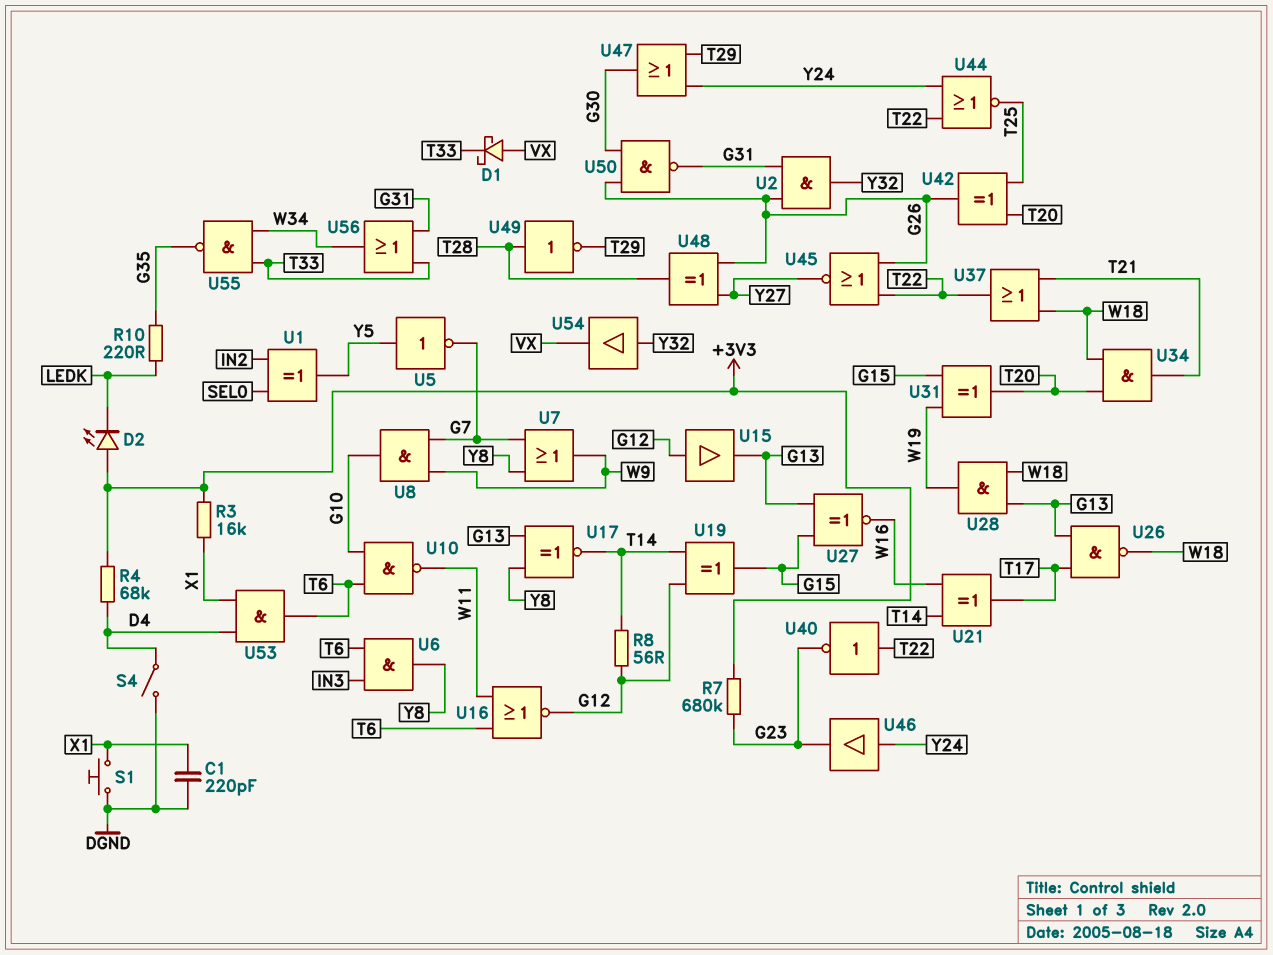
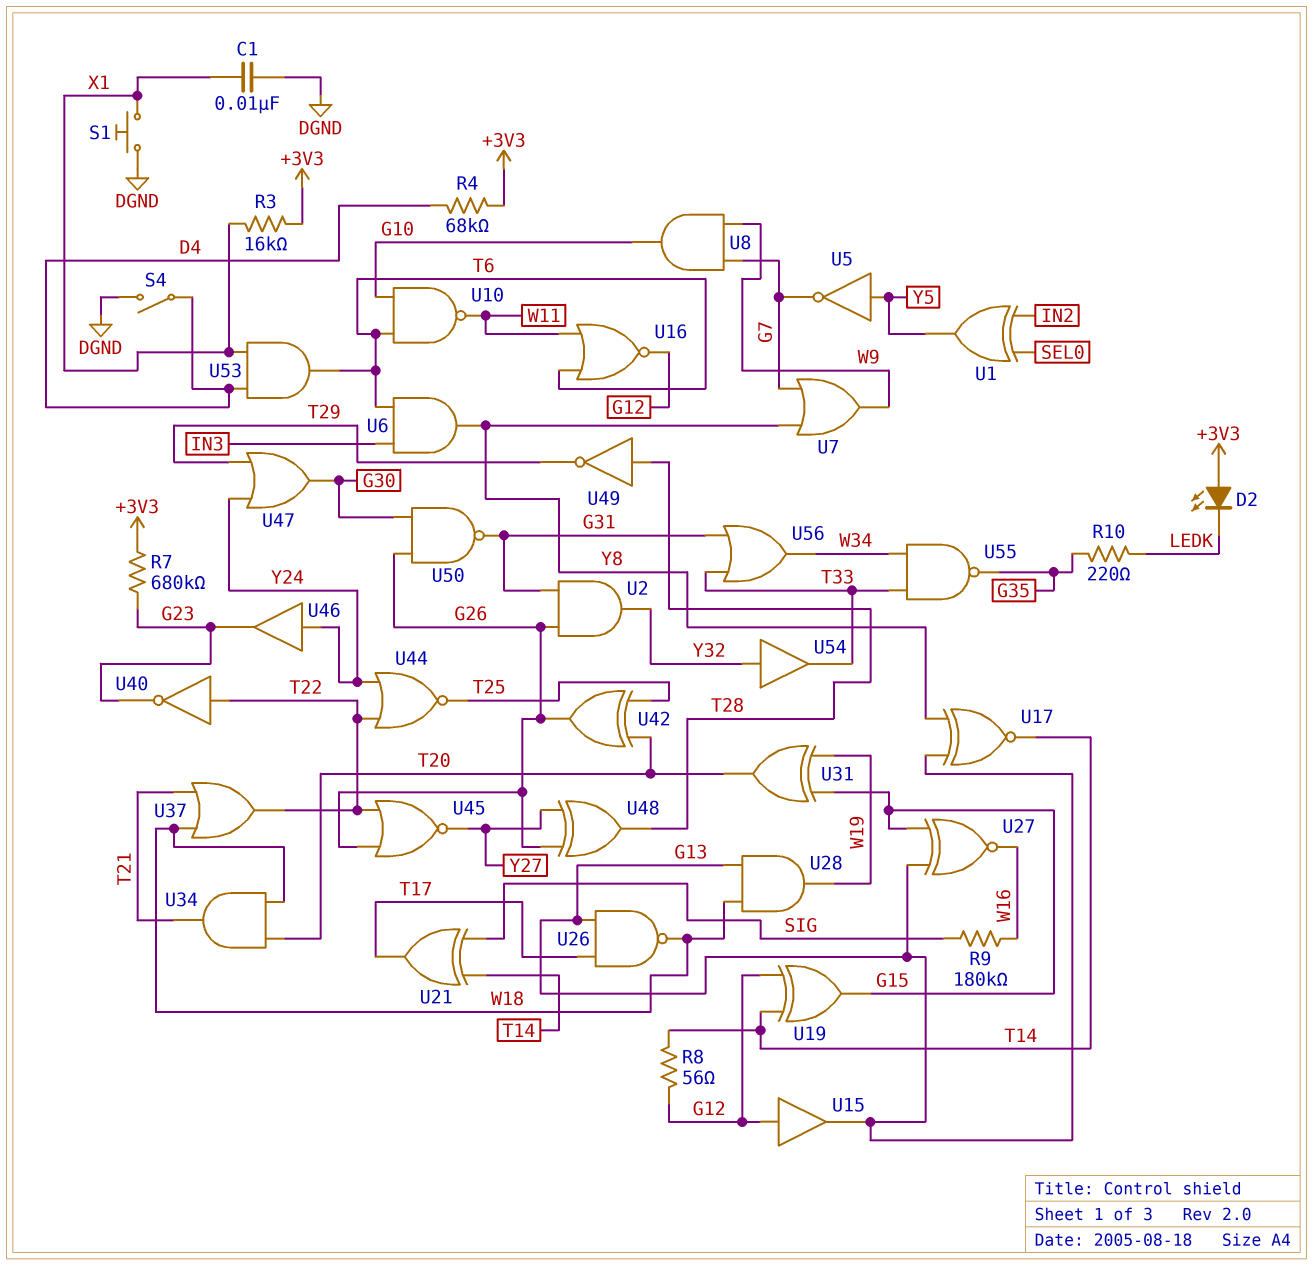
C1: 220pF (DGND, X1) -> 10nF (DGND, X1)
D1: schottky (A VX, K T33) -> none
R9: none -> 180k (SIG, W16)
U21: XOR (in T14, in W16, out T17) -> XOR (in SIG, in T14, out T17)
U54: buffer (in Y32, out VX) -> buffer (in Y32, out T33)

